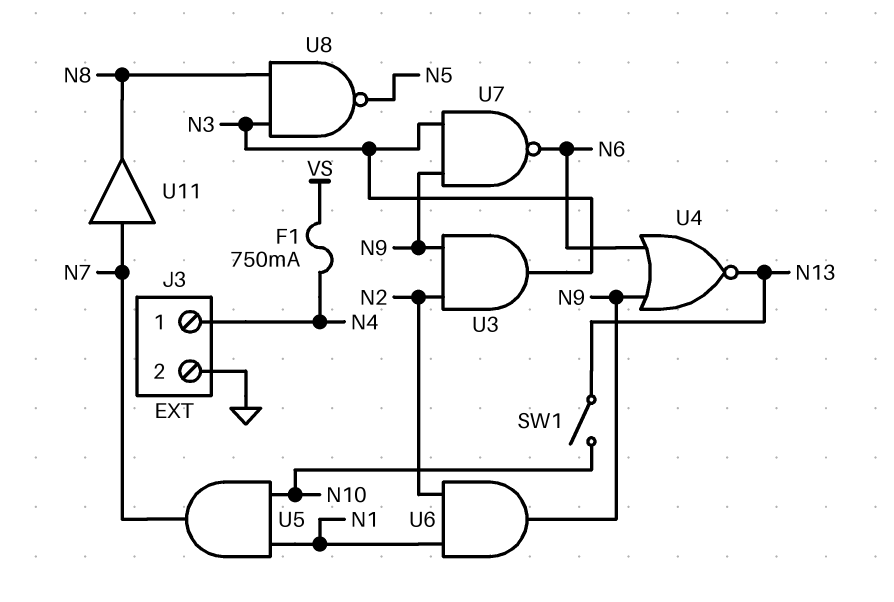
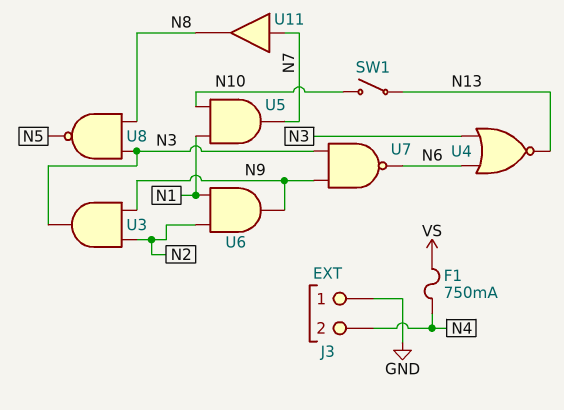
J3 pin 1: N4 -> GND
J3 pin 2: GND -> N4
U4: NOR (in N6, in N9, out N13) -> NOR (in N3, in N6, out N13)

